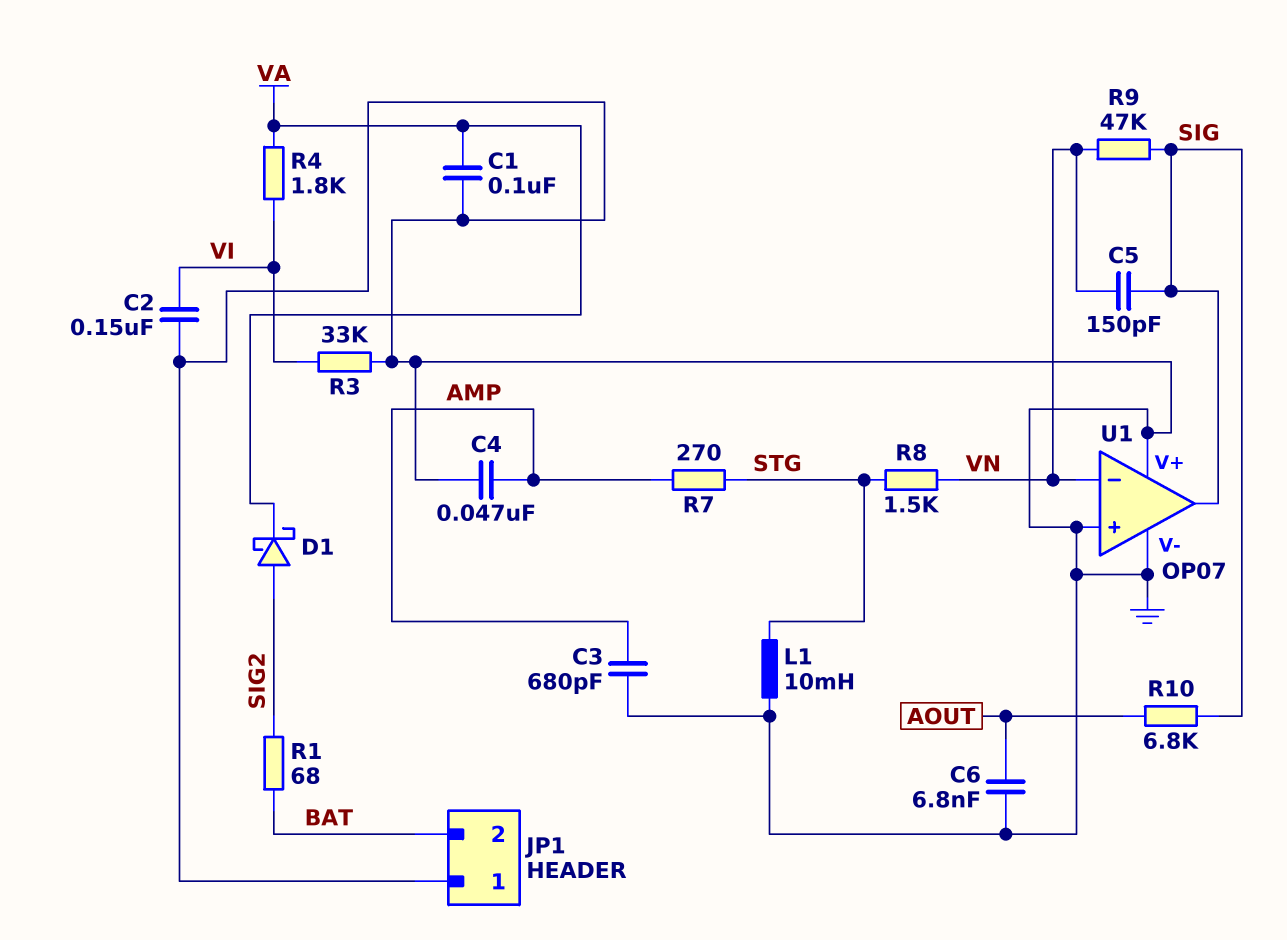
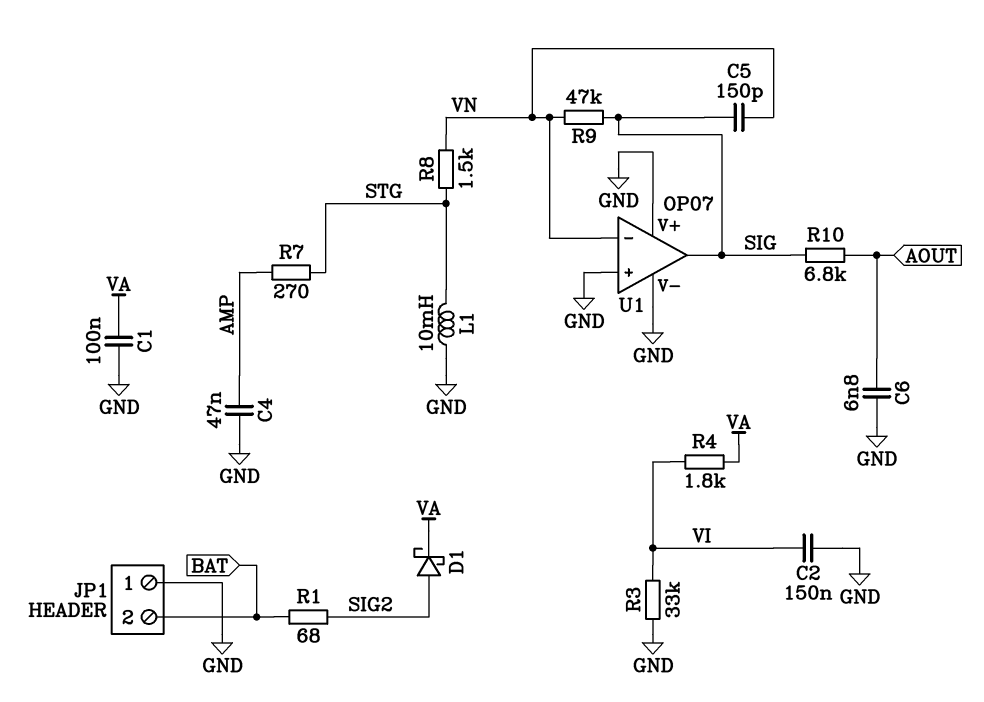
C3: 680pF (AMP, GND) -> none

